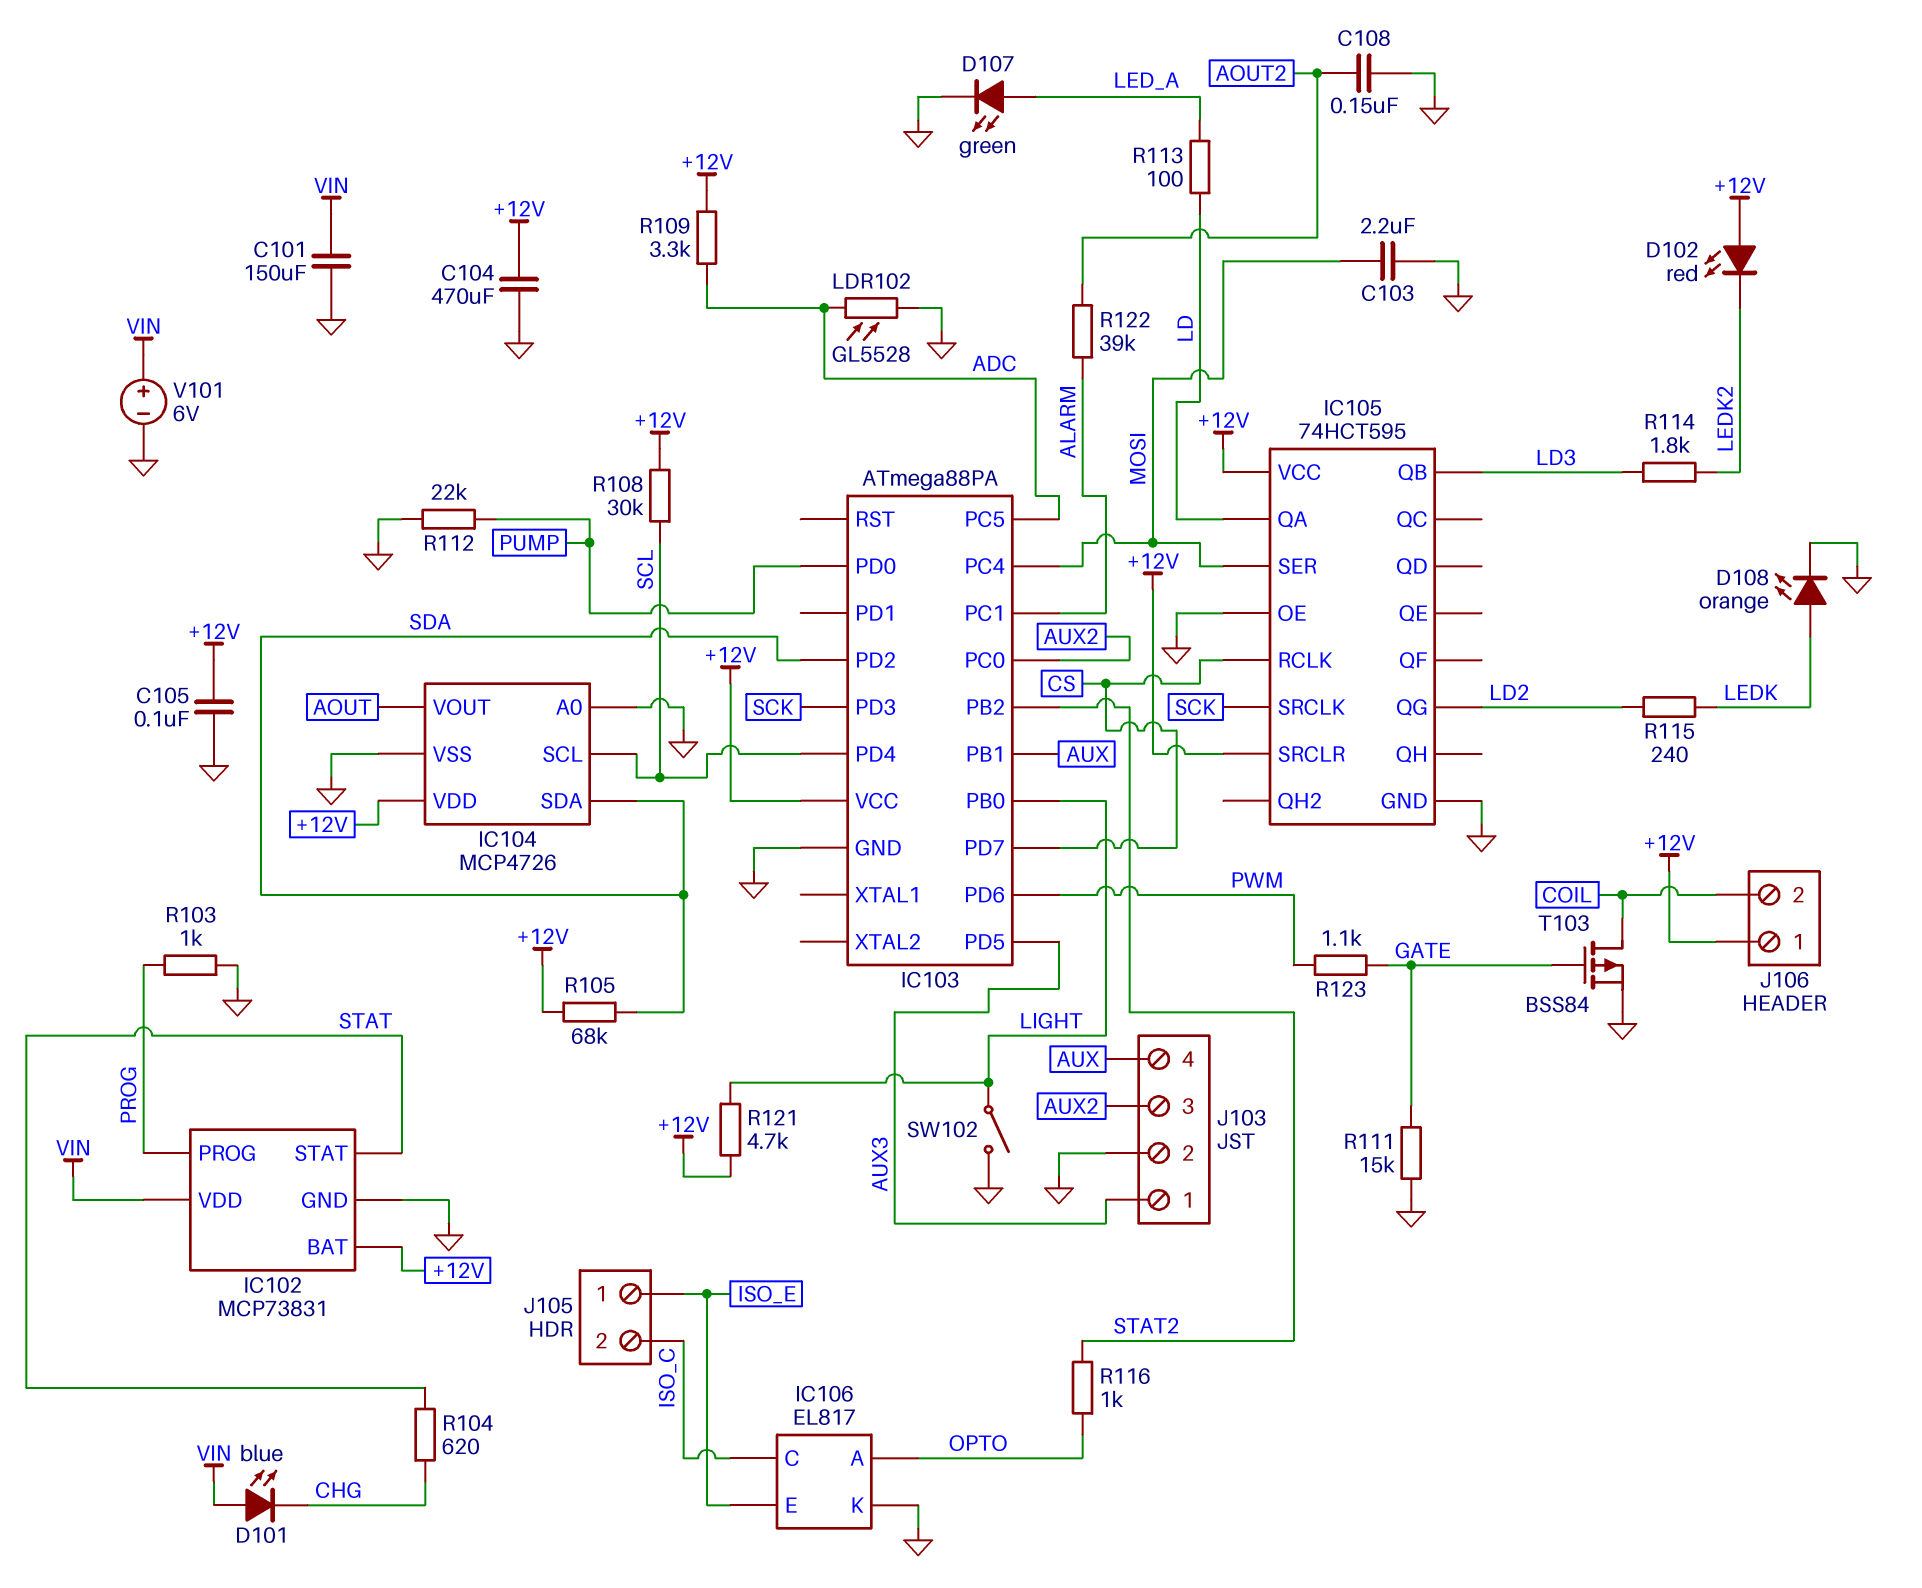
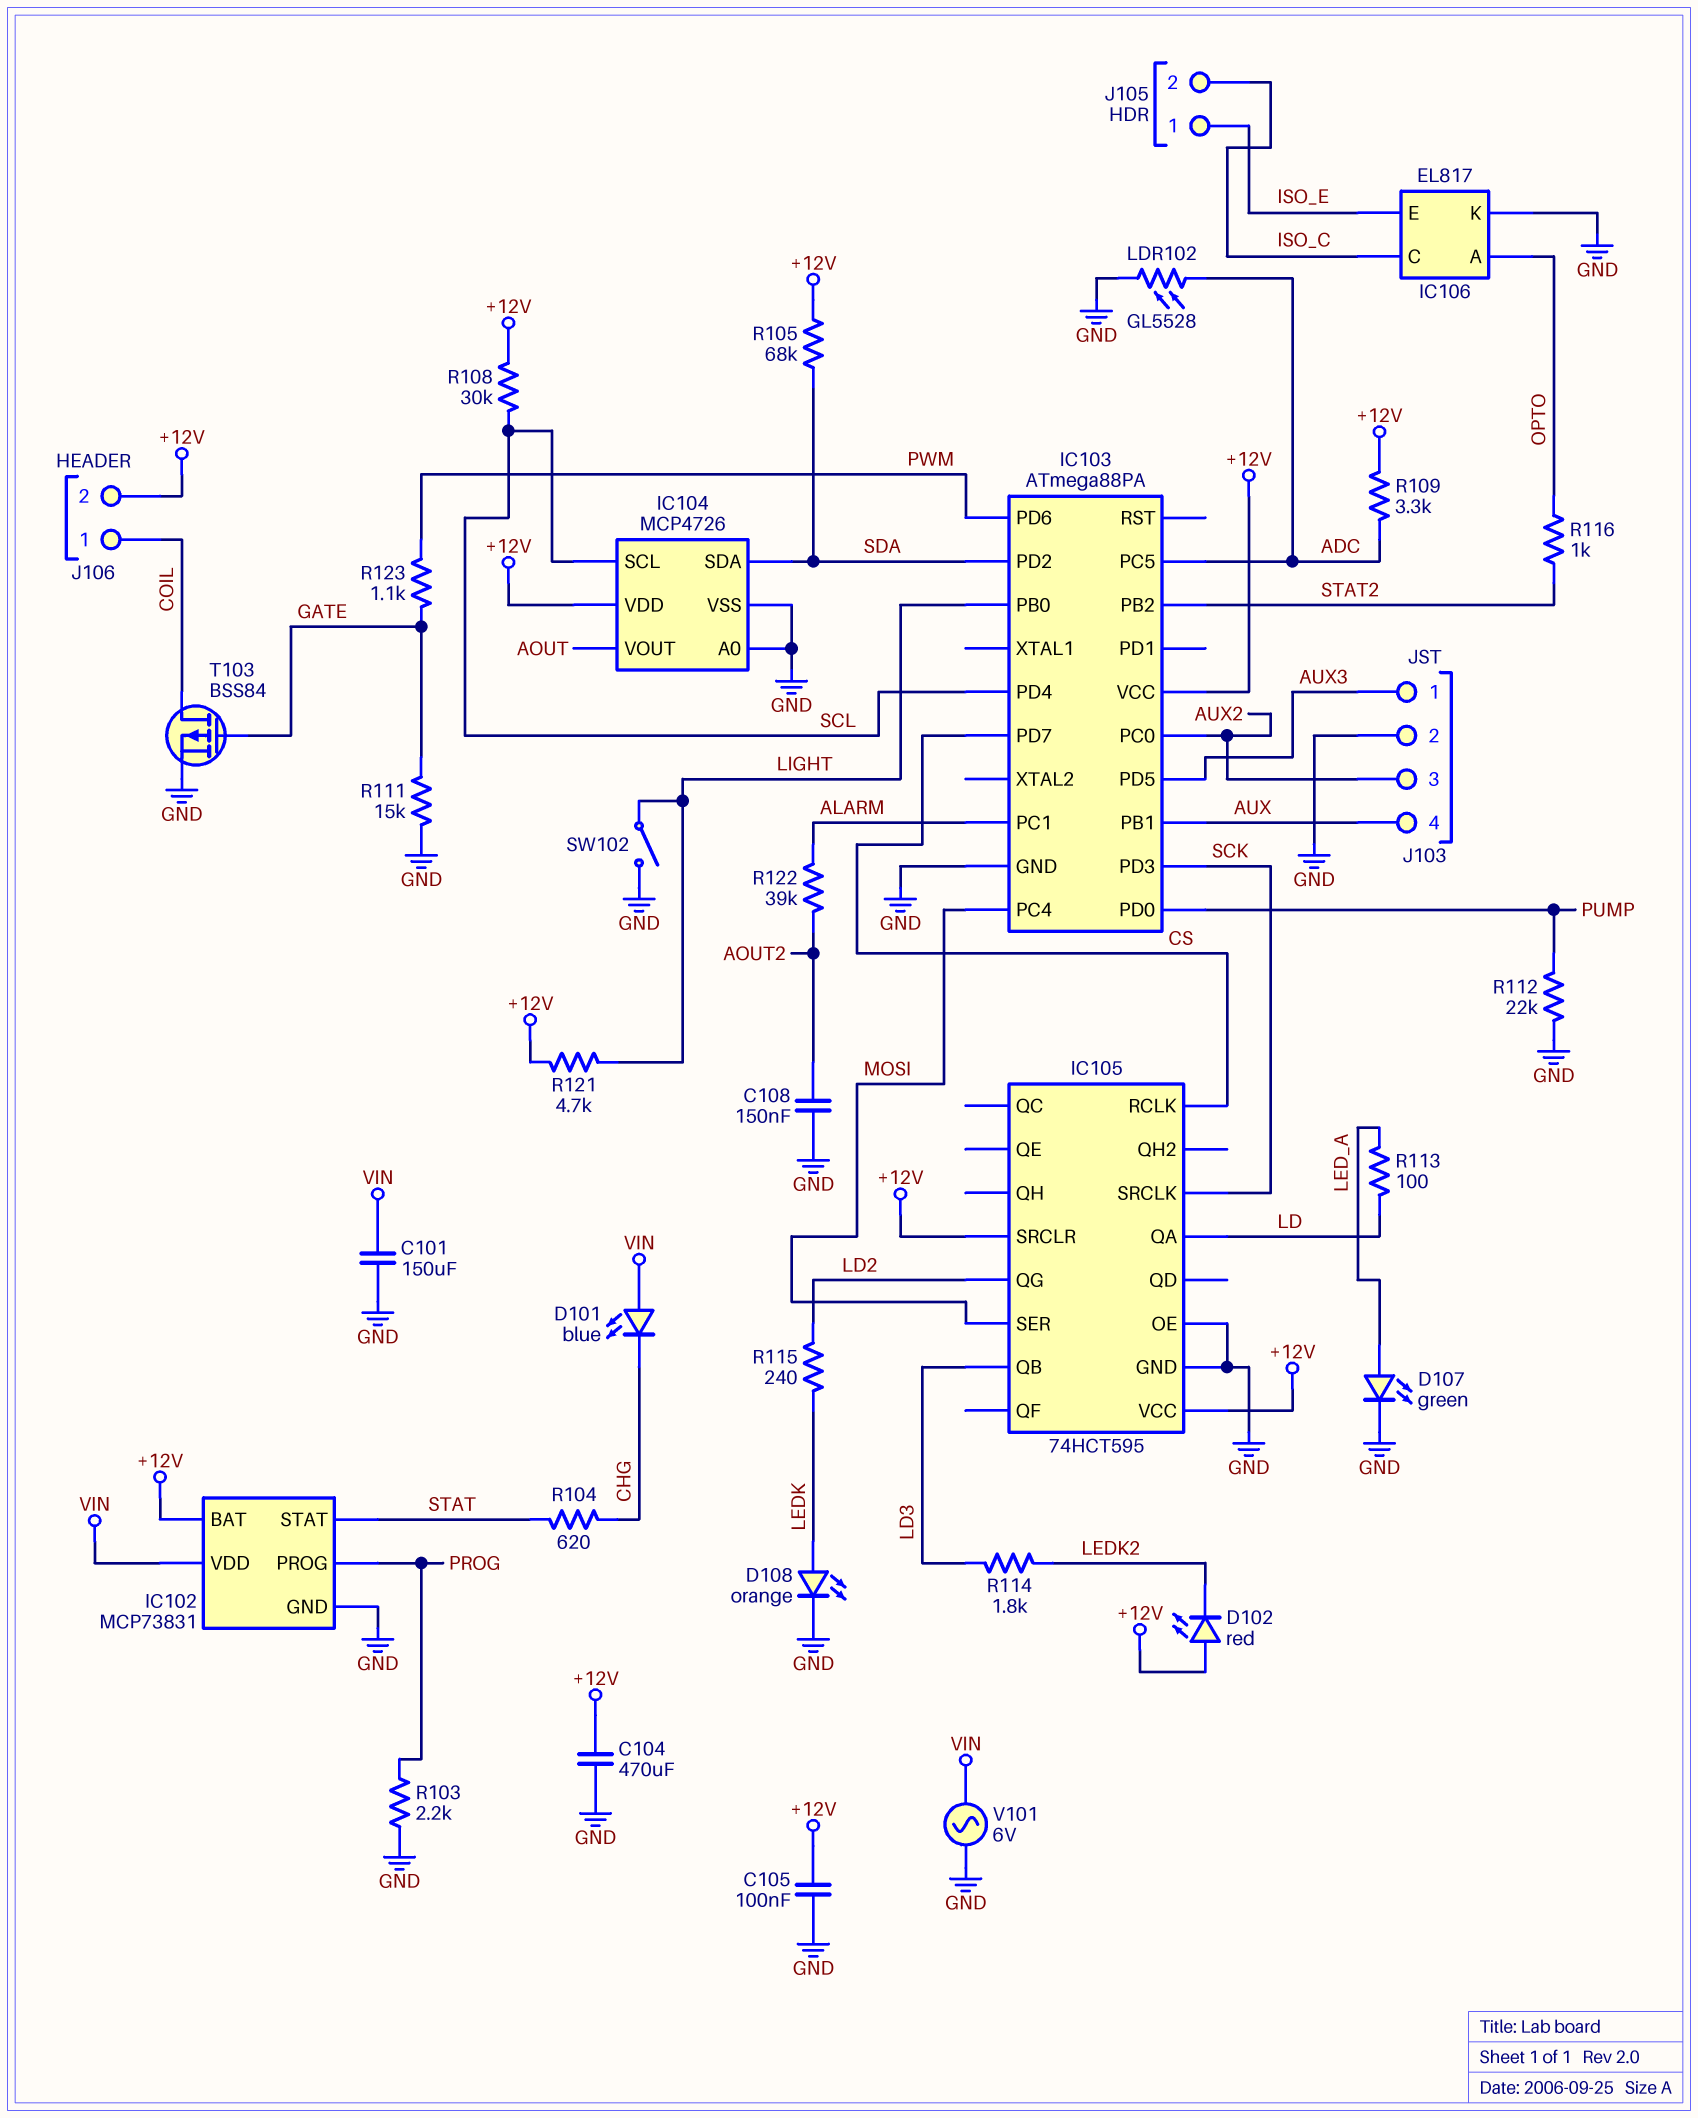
C103: 2.2uF (GND, MOSI) -> none
J106 pin 1: +12V -> COIL
J106 pin 2: COIL -> +12V
R103: 1k (GND, PROG) -> 2.2k (GND, PROG)
V101: 6V (plus VIN, minus GND) -> AC 6V (GND, VIN)

